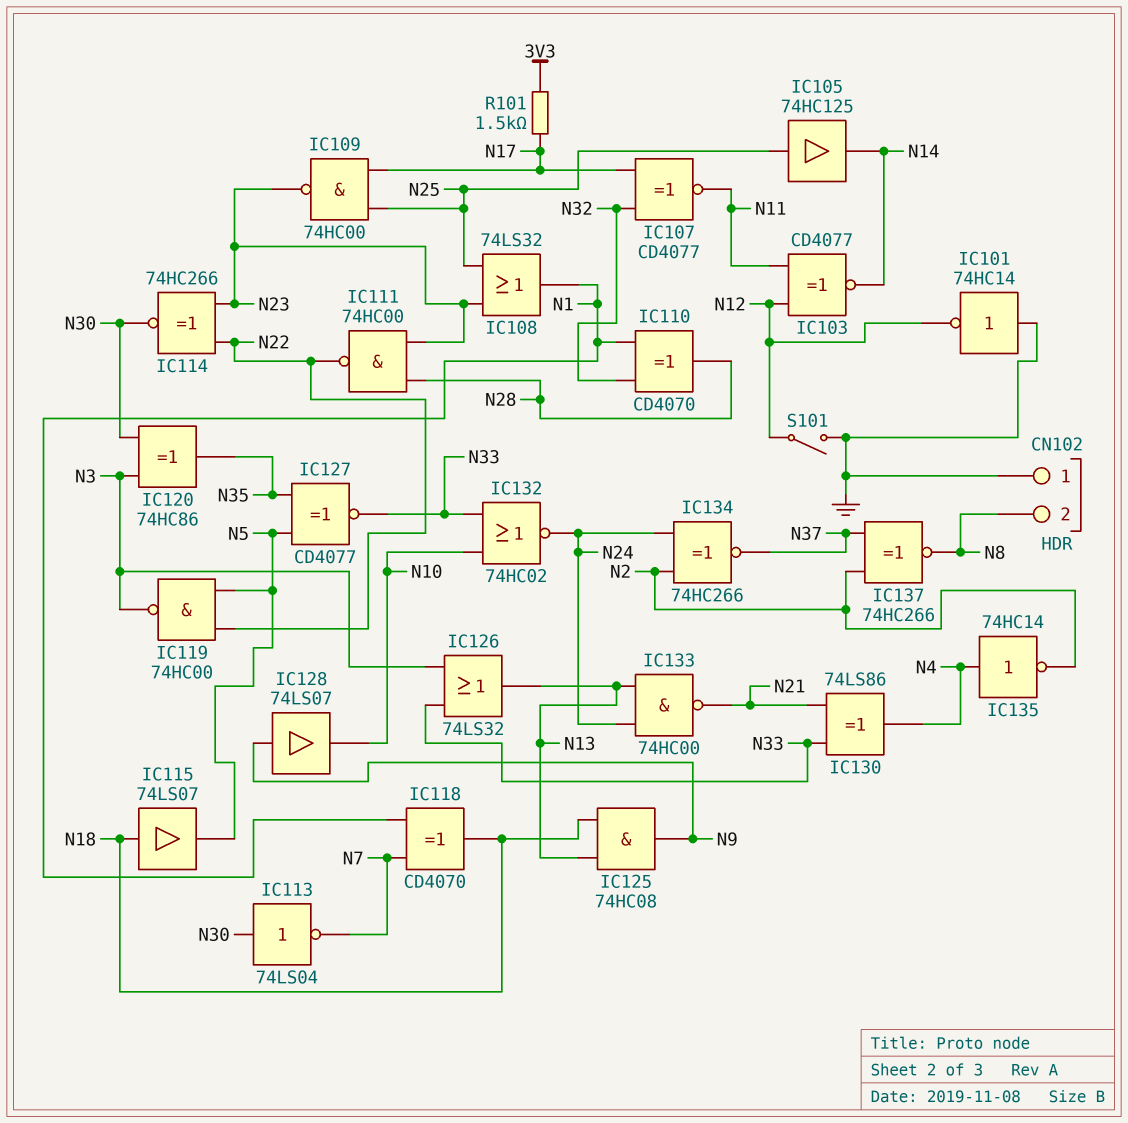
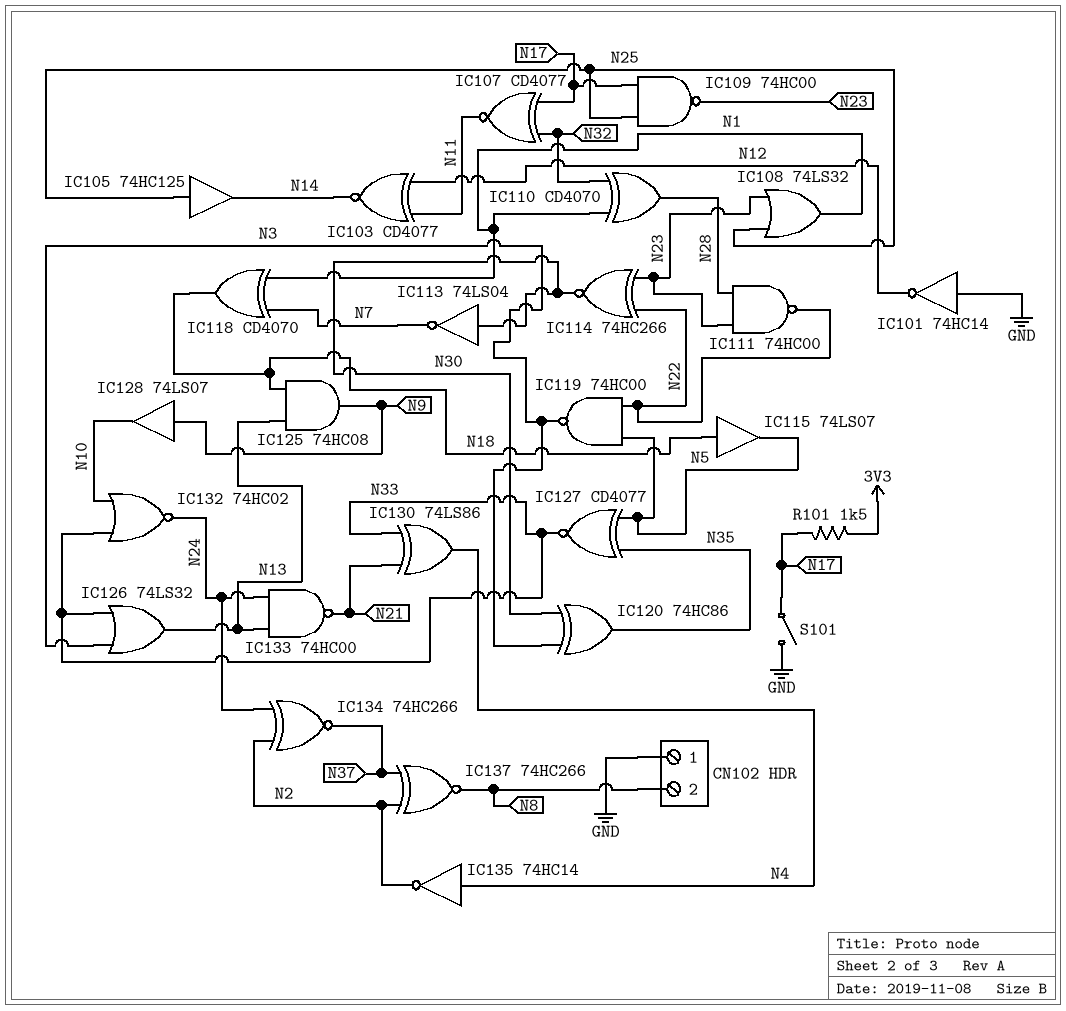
S101: switch (GND, N12) -> switch (GND, N17)

